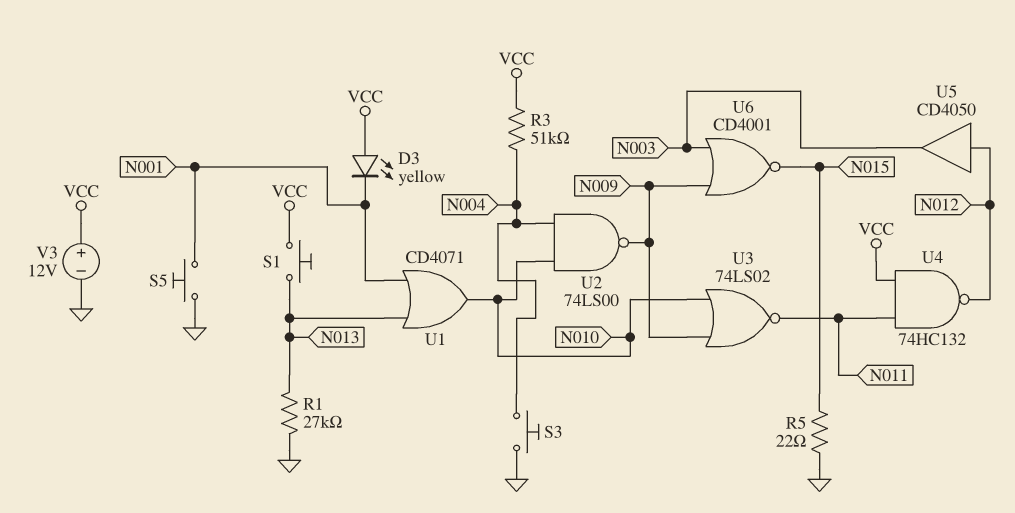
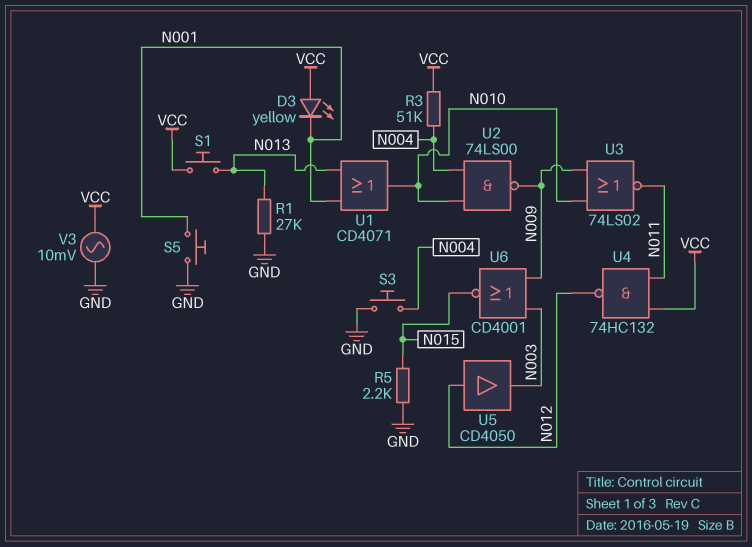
R5: 22 (GND, N015) -> 2.2k (GND, N015)
V3: 12V (plus VCC, minus GND) -> AC 10mV (GND, VCC)

